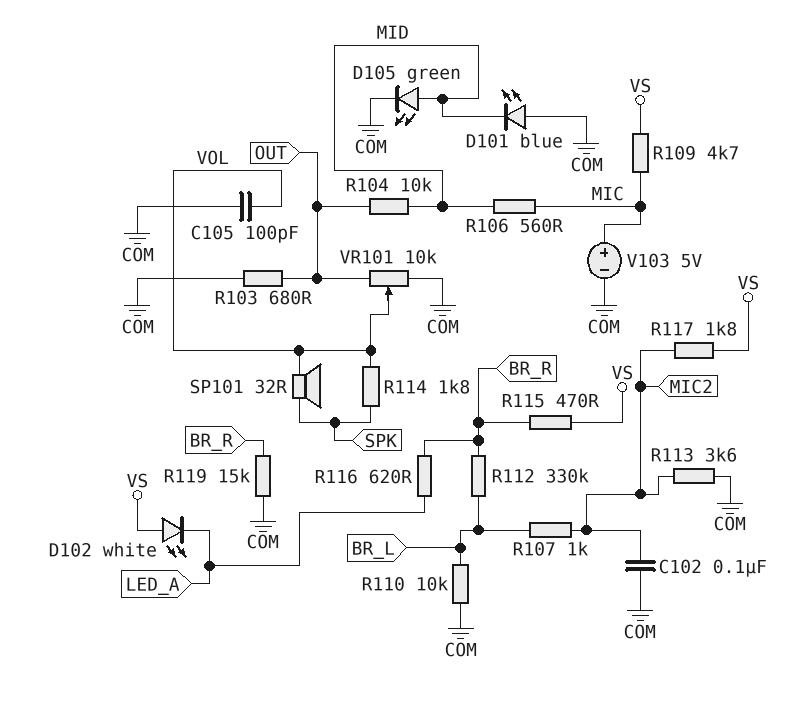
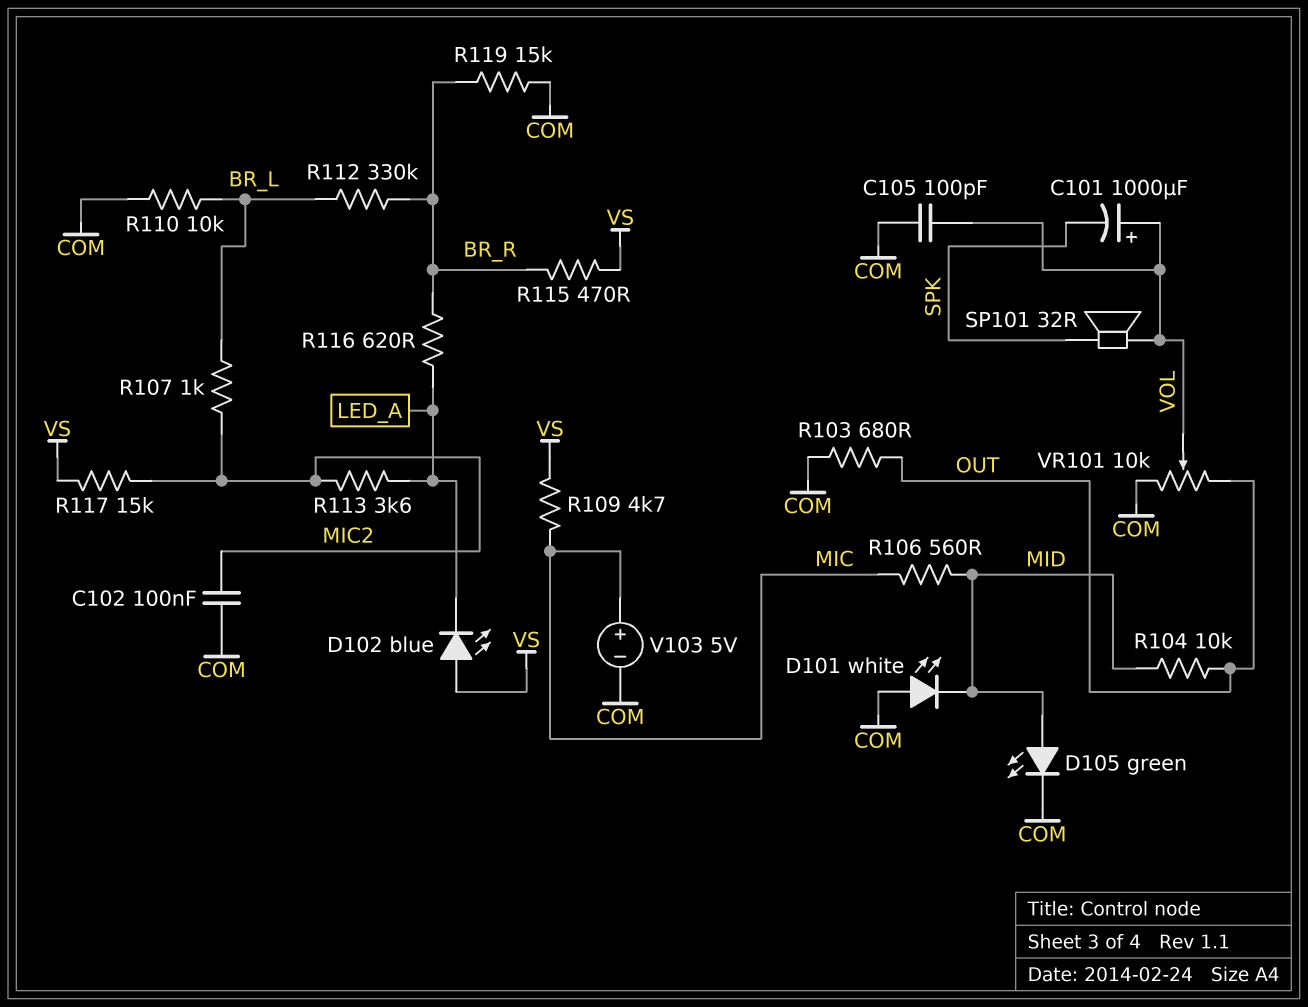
C101: none -> 1000uF (plus VOL, minus SPK)
D101: LED blue (A COM, K MID) -> LED white (A COM, K MID)
D102: LED white (A VS, K LED_A) -> LED blue (A VS, K LED_A)
R113: 3.6k (COM, MIC2) -> 3.6k (LED_A, MIC2)
R114: 1.8k (SPK, VOL) -> none
R117: 1.8k (MIC2, VS) -> 15k (MIC2, VS)

